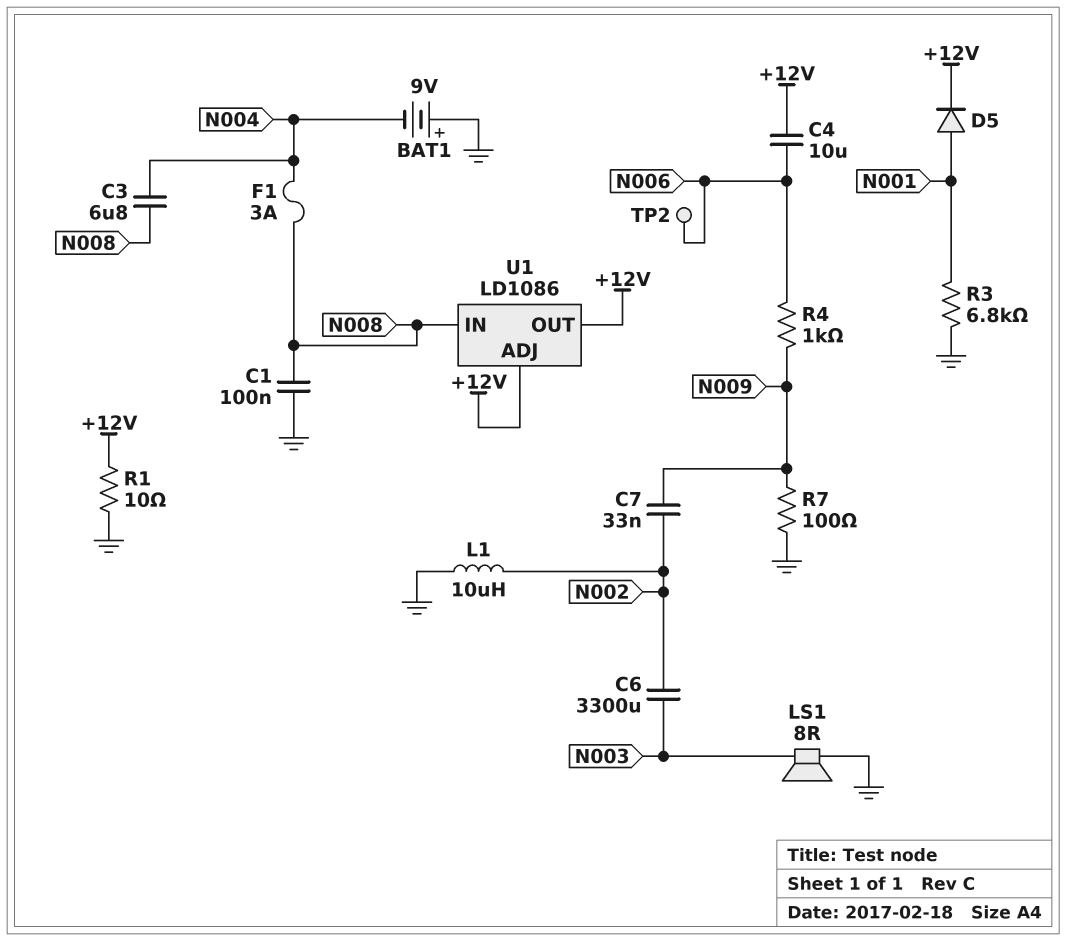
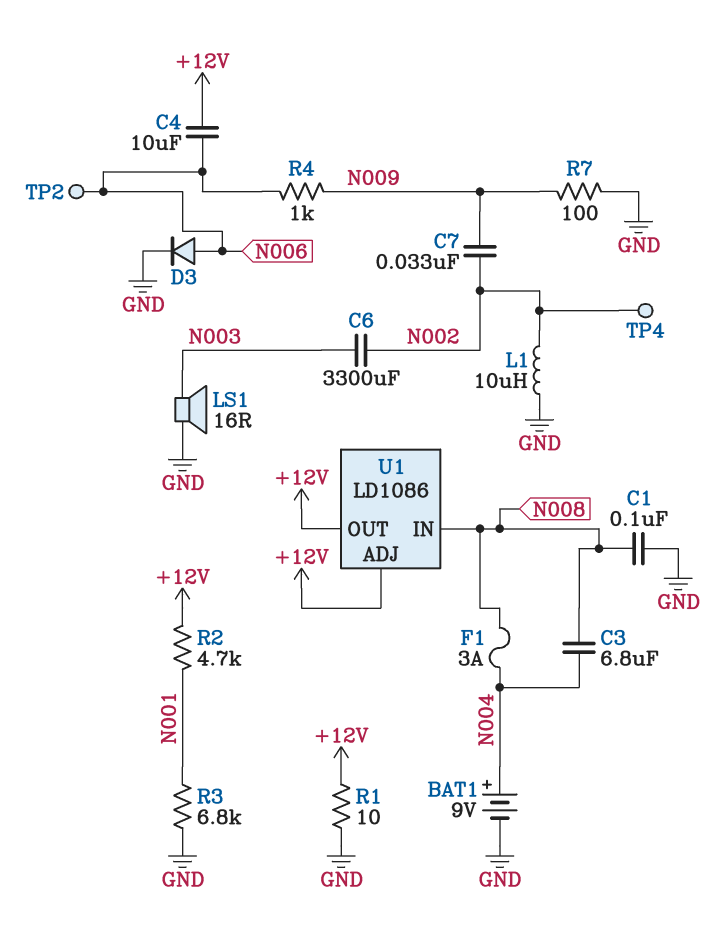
BAT1: 9V (plus GND, minus N004) -> 9V (plus N004, minus GND)
D3: none -> diode (A N006, K GND)
D5: diode (A N001, K +12V) -> none
LS1: speaker 8R (GND, N003) -> speaker 16R (GND, N003)
R2: none -> 4.7k (+12V, N001)
TP4: none -> test point (N002)

